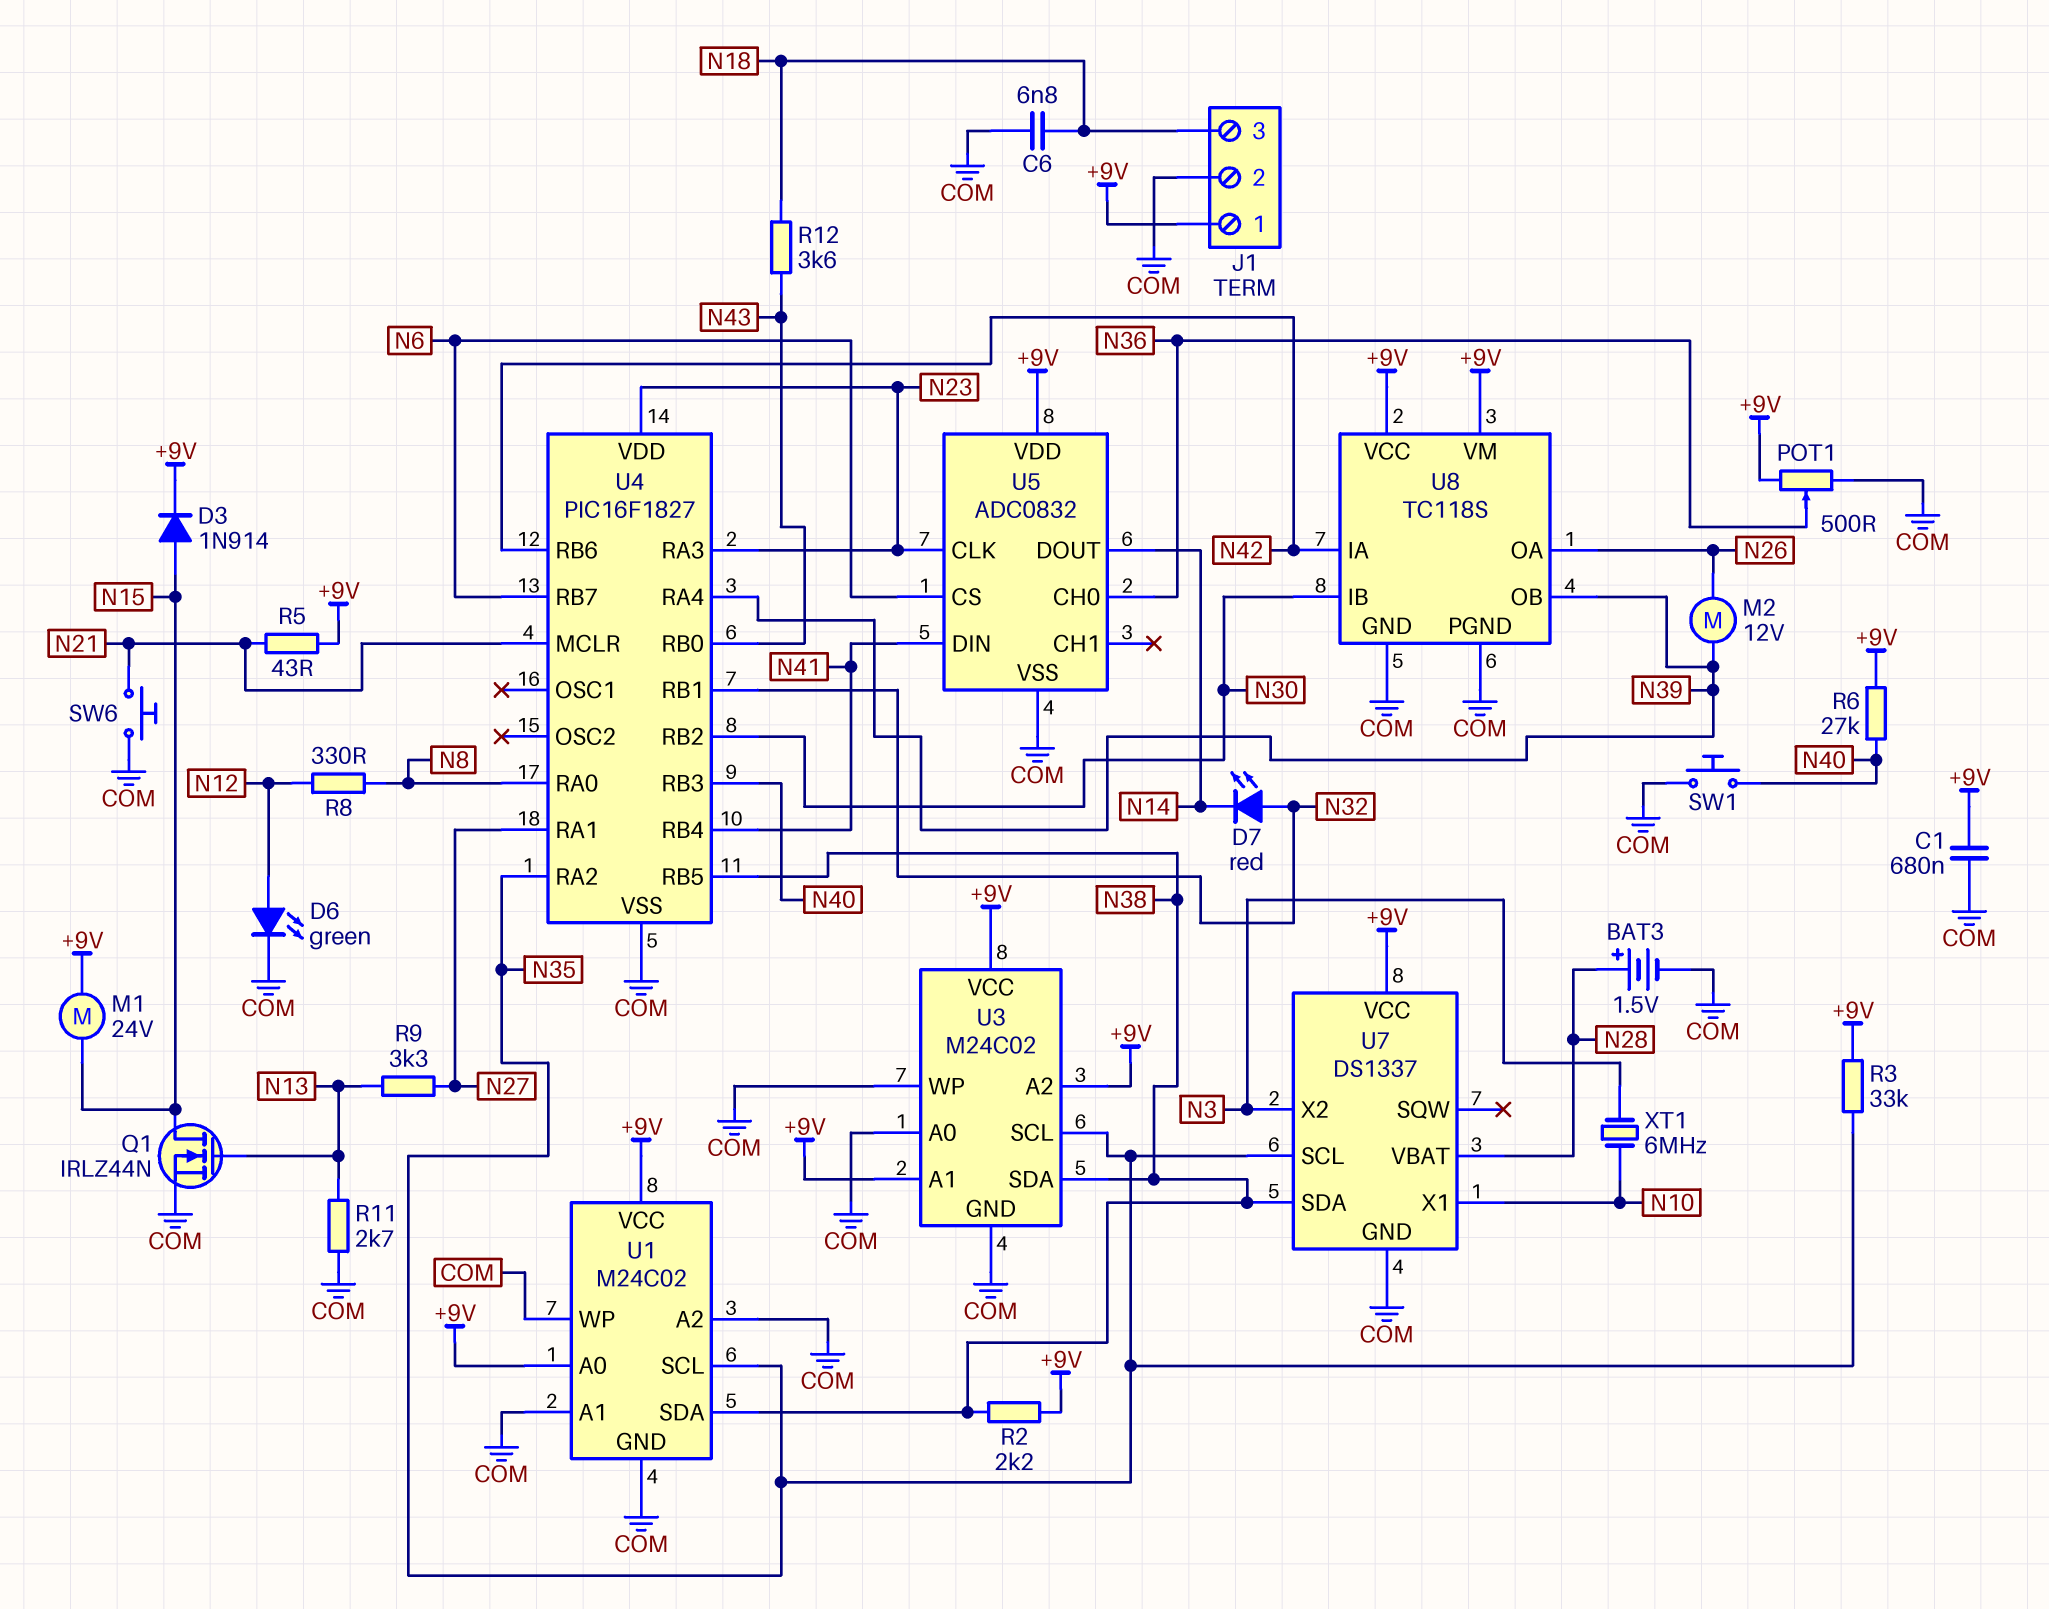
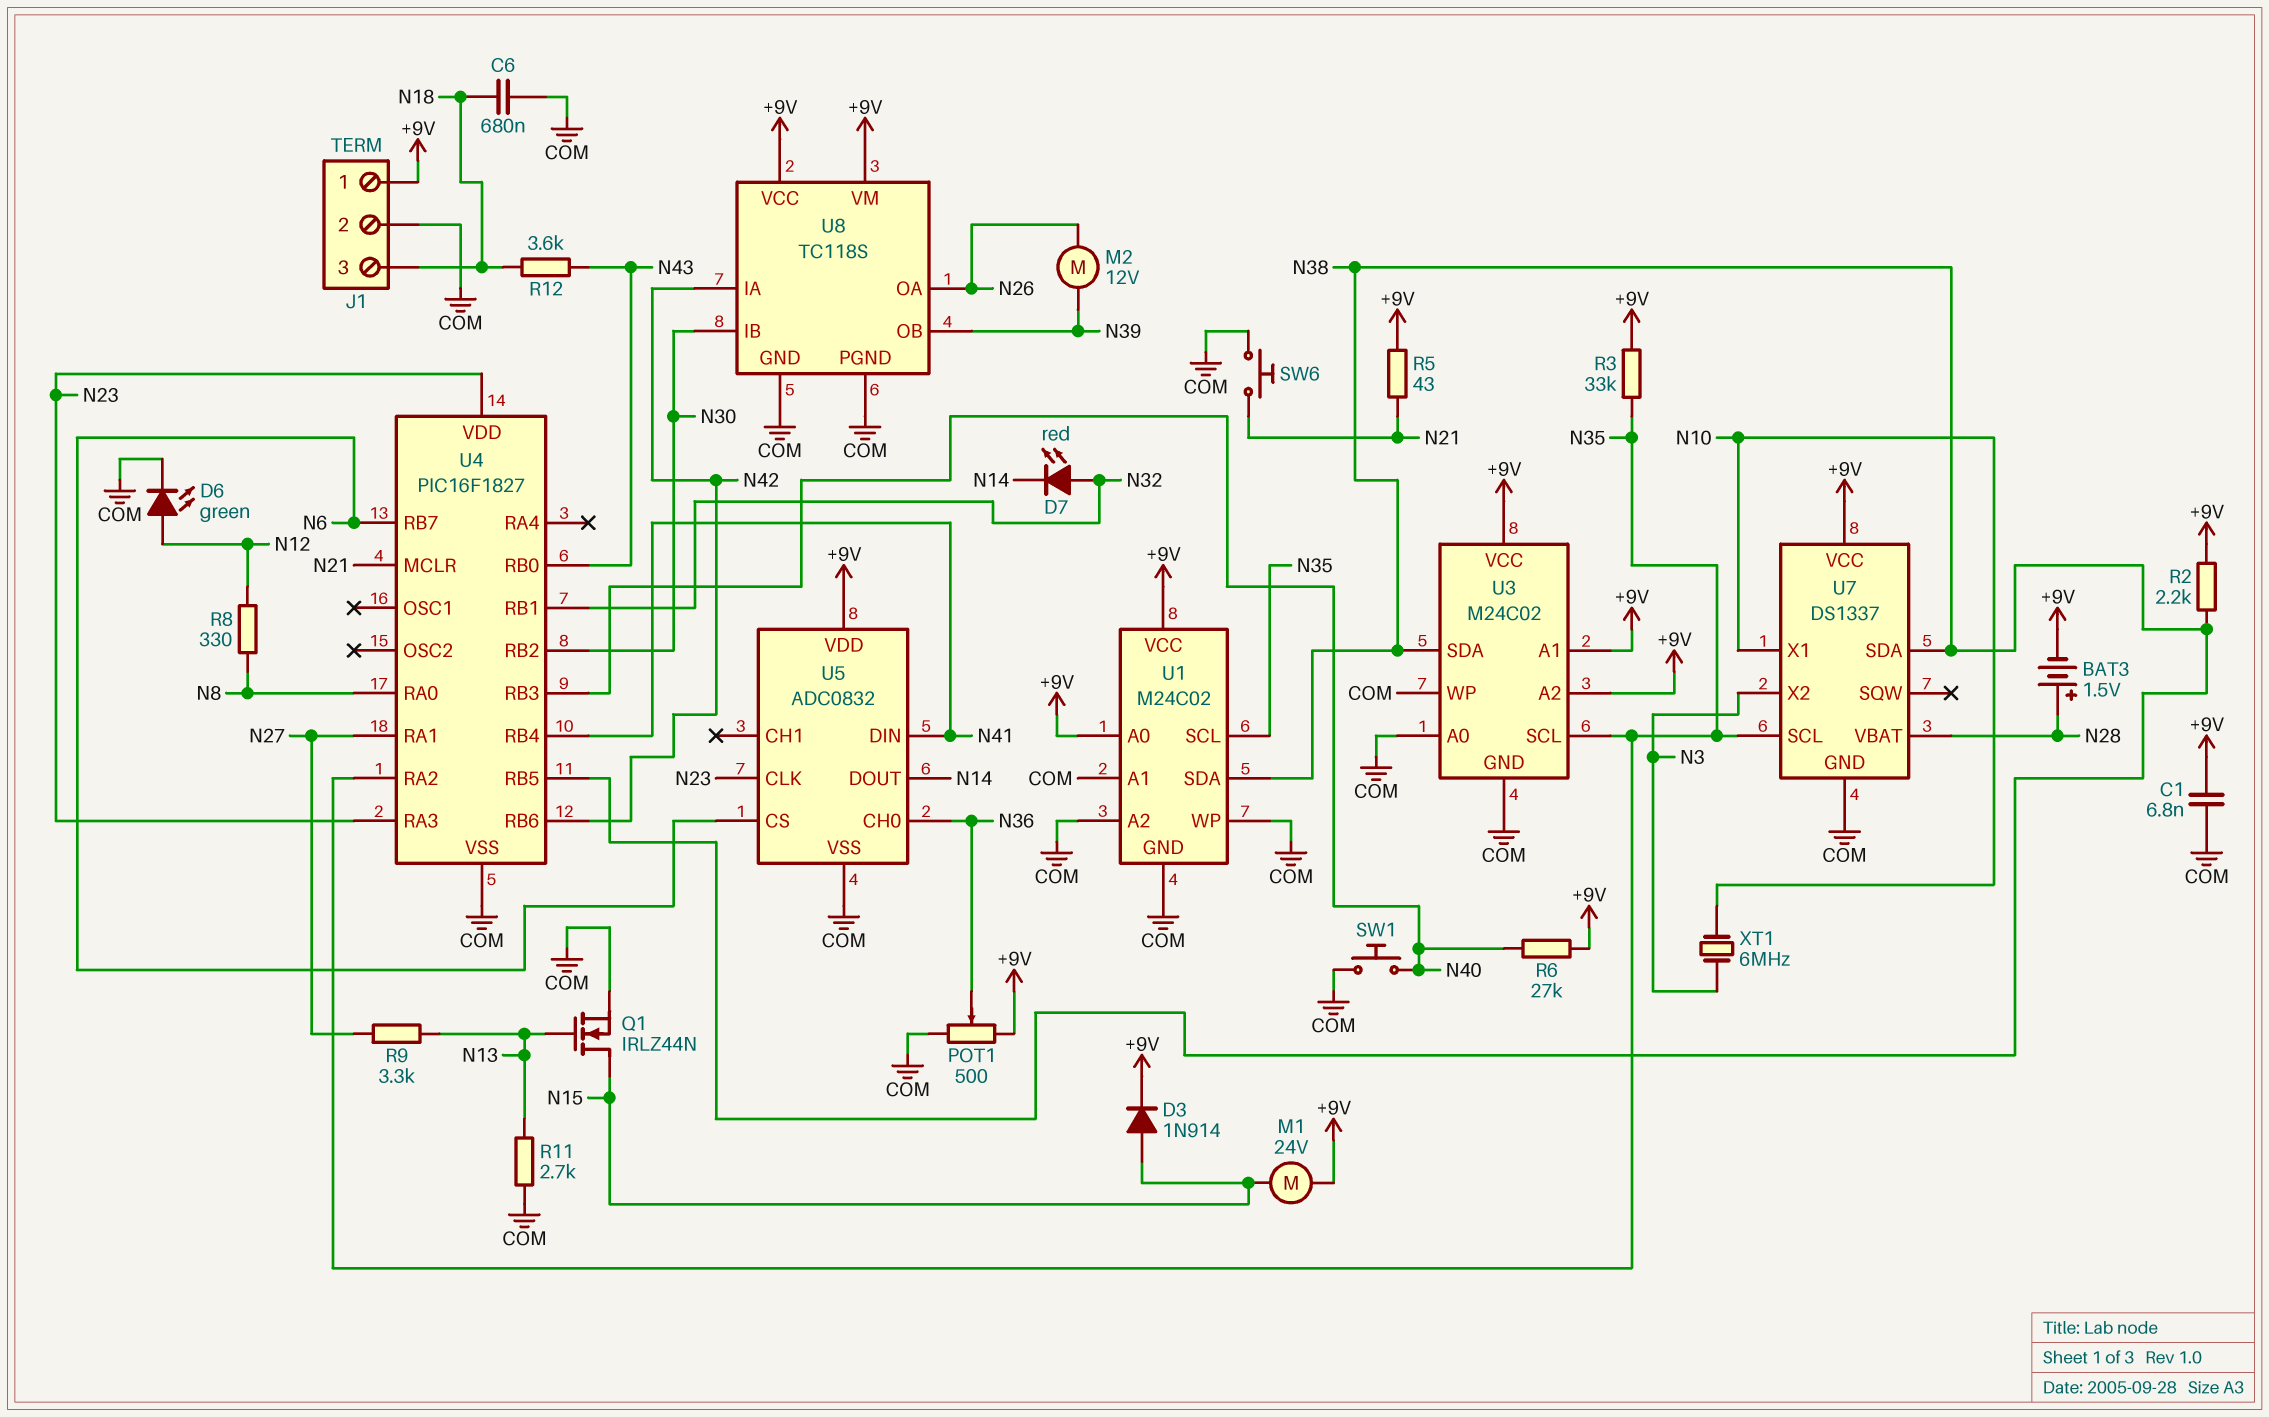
BAT3: 1.5V (plus N28, minus COM) -> 1.5V (plus N28, minus +9V)
C1: 680nF (+9V, COM) -> 6.8nF (+9V, COM)
C6: 6.8nF (COM, N18) -> 680nF (COM, N18)
U4 pin RA4: N39 -> none

